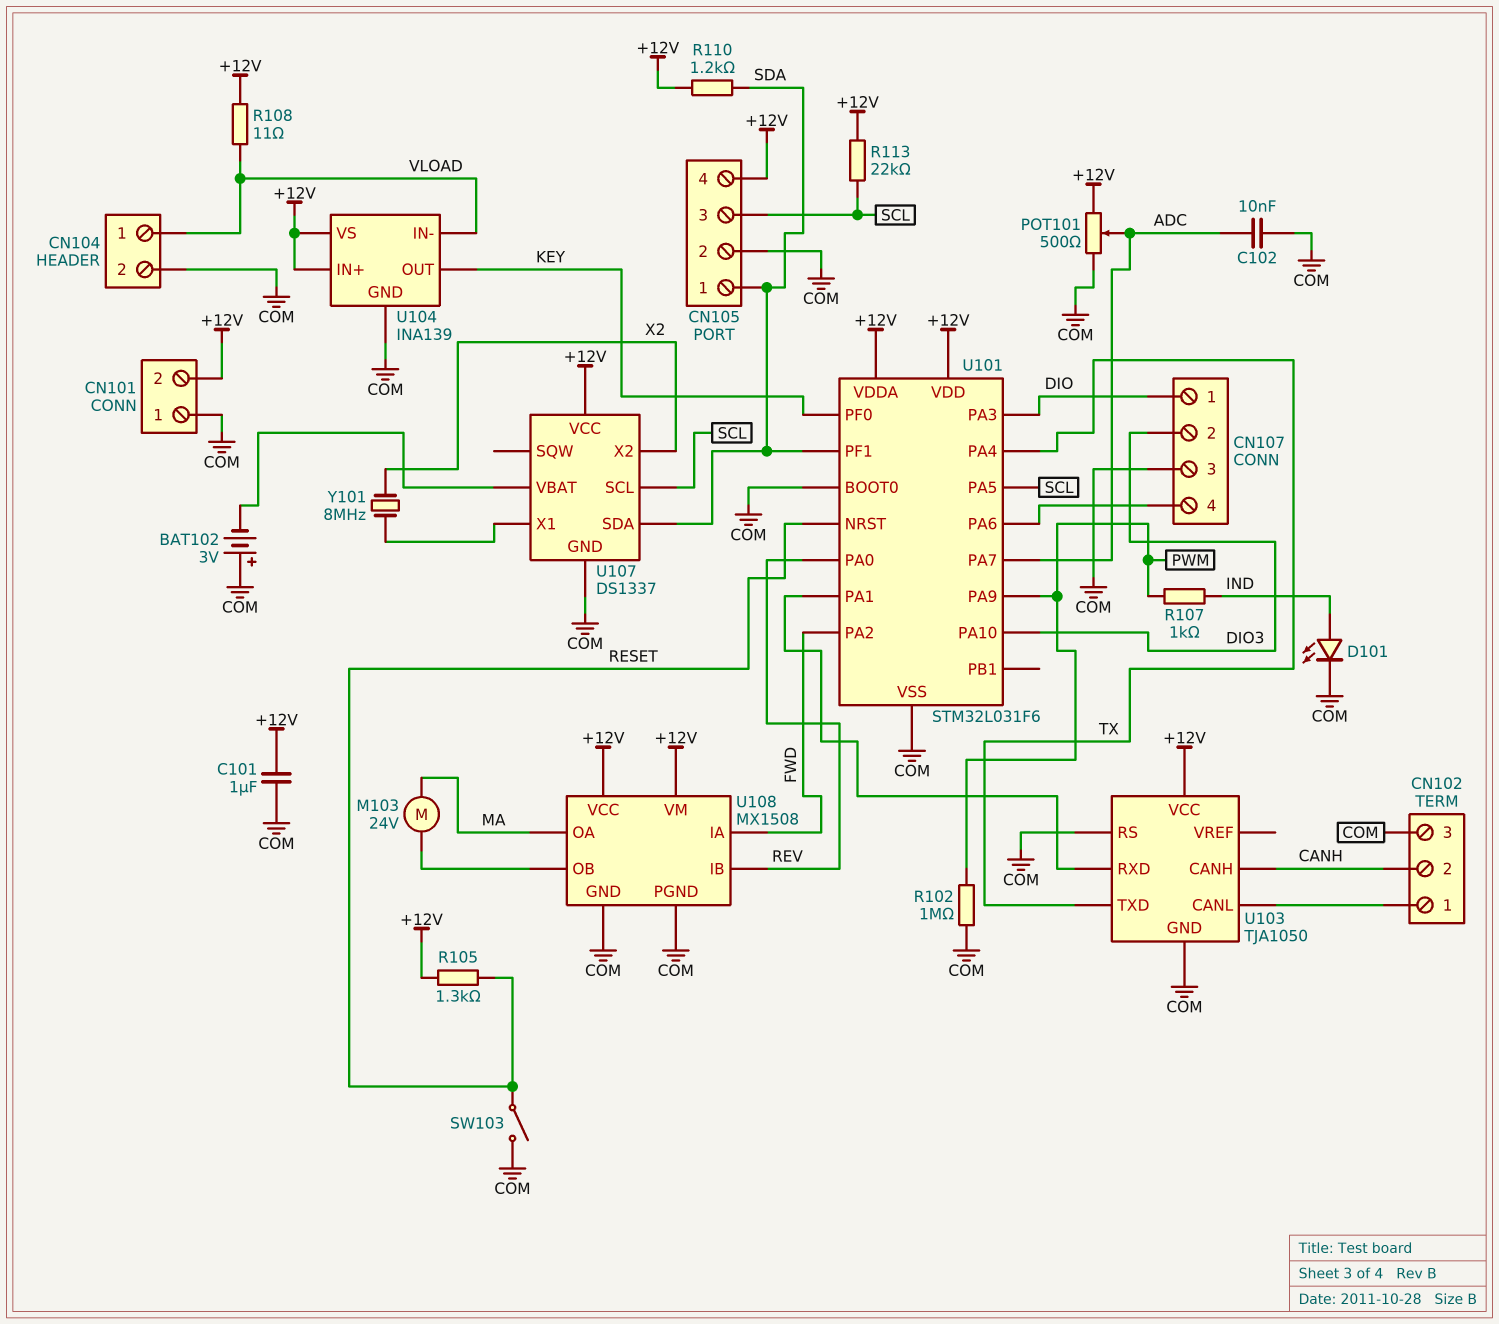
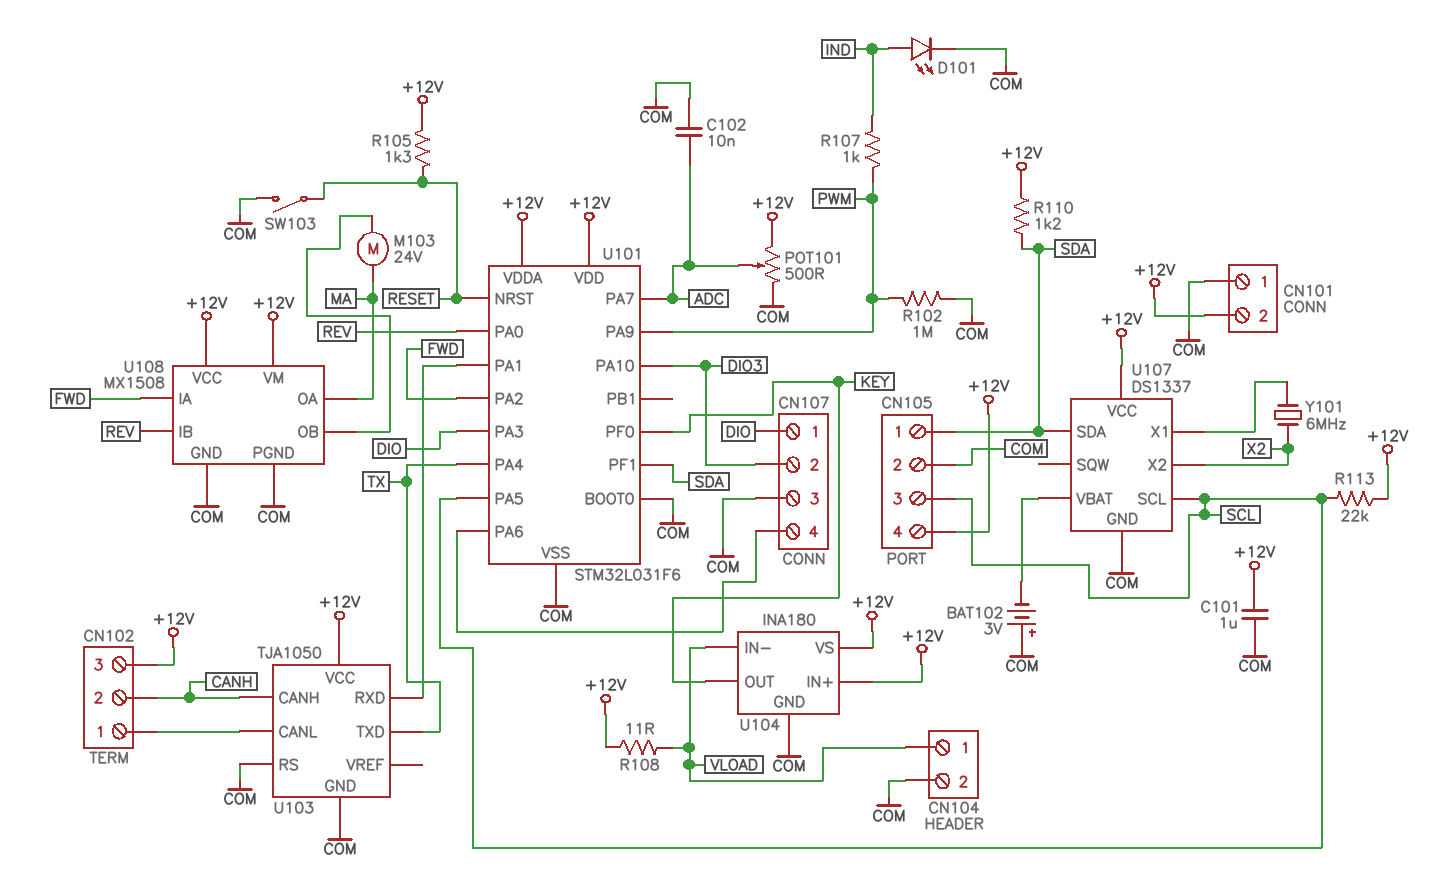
CN102 pin 3: COM -> +12V
U104: INA139 -> INA180
Y101: 8MHz (U107/X1, X2) -> 6MHz (U107/X1, X2)

